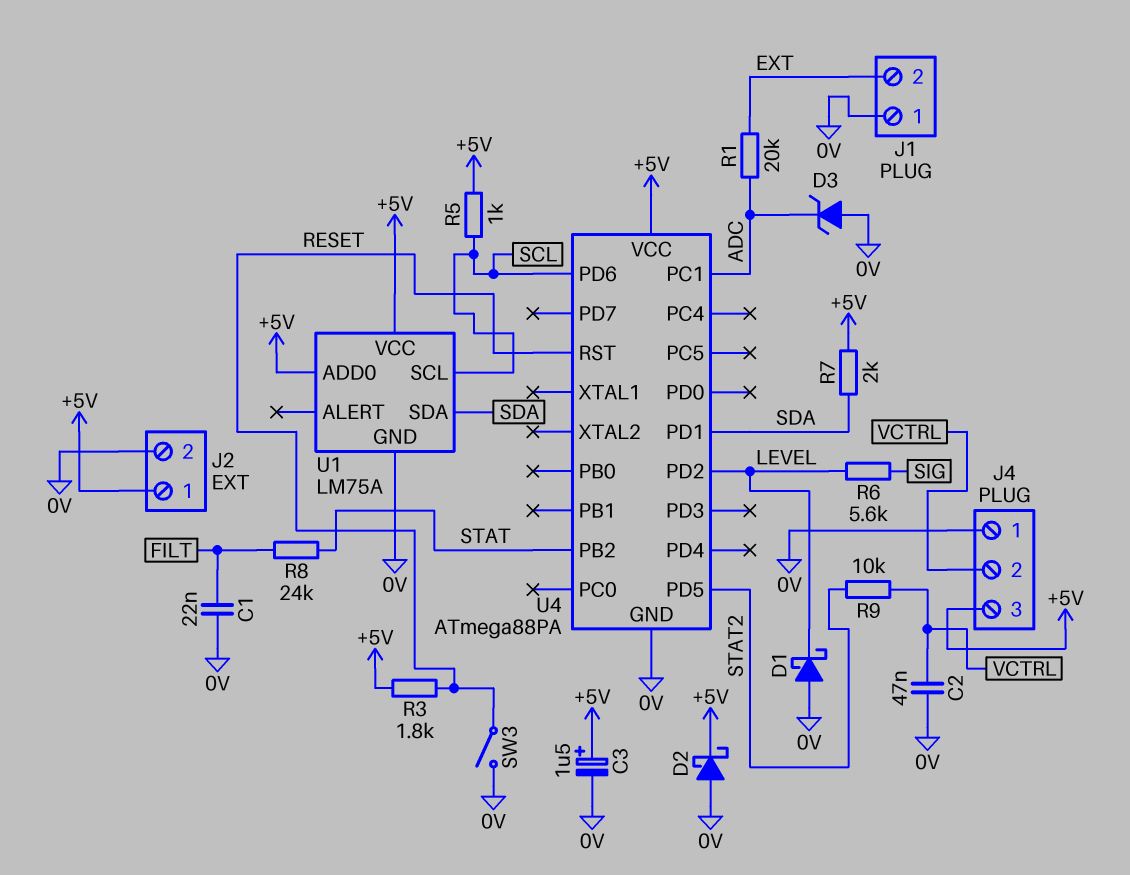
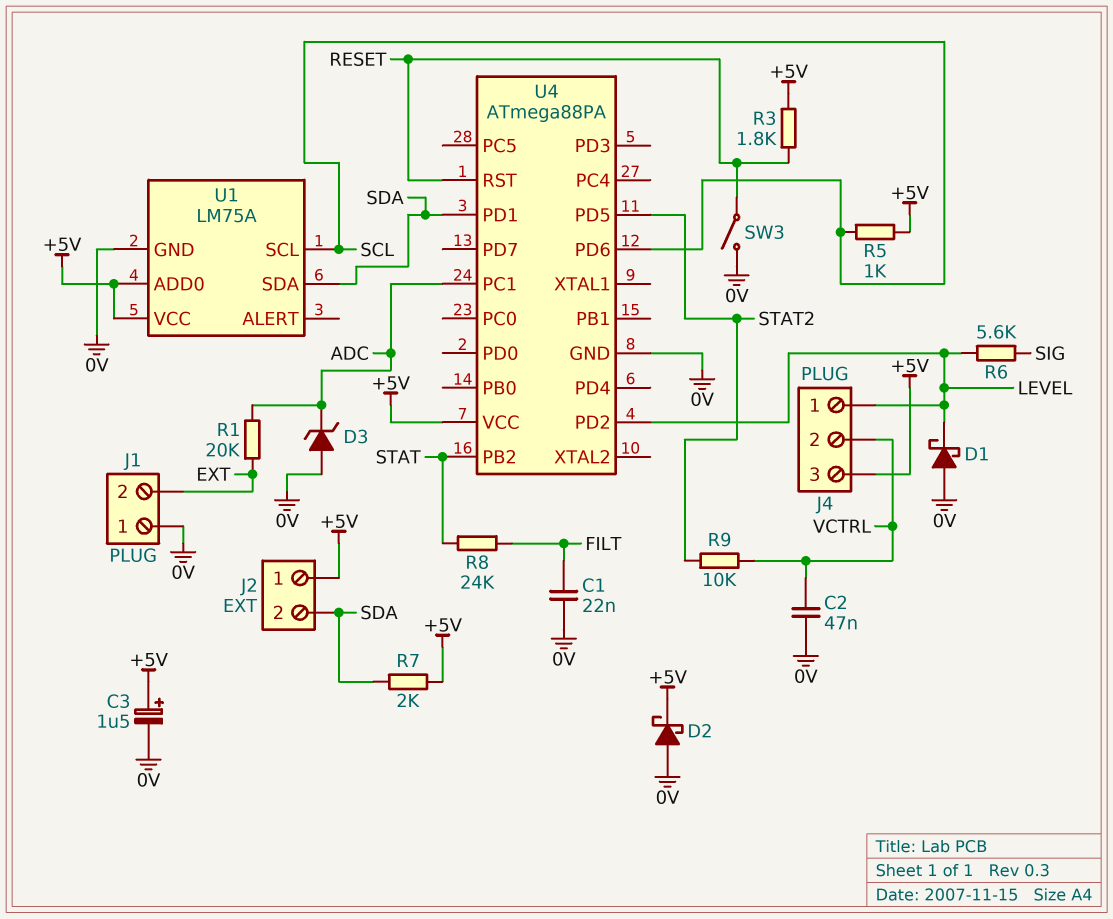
J2 pin 2: 0V -> SDA
J4 pin 1: 0V -> LEVEL

